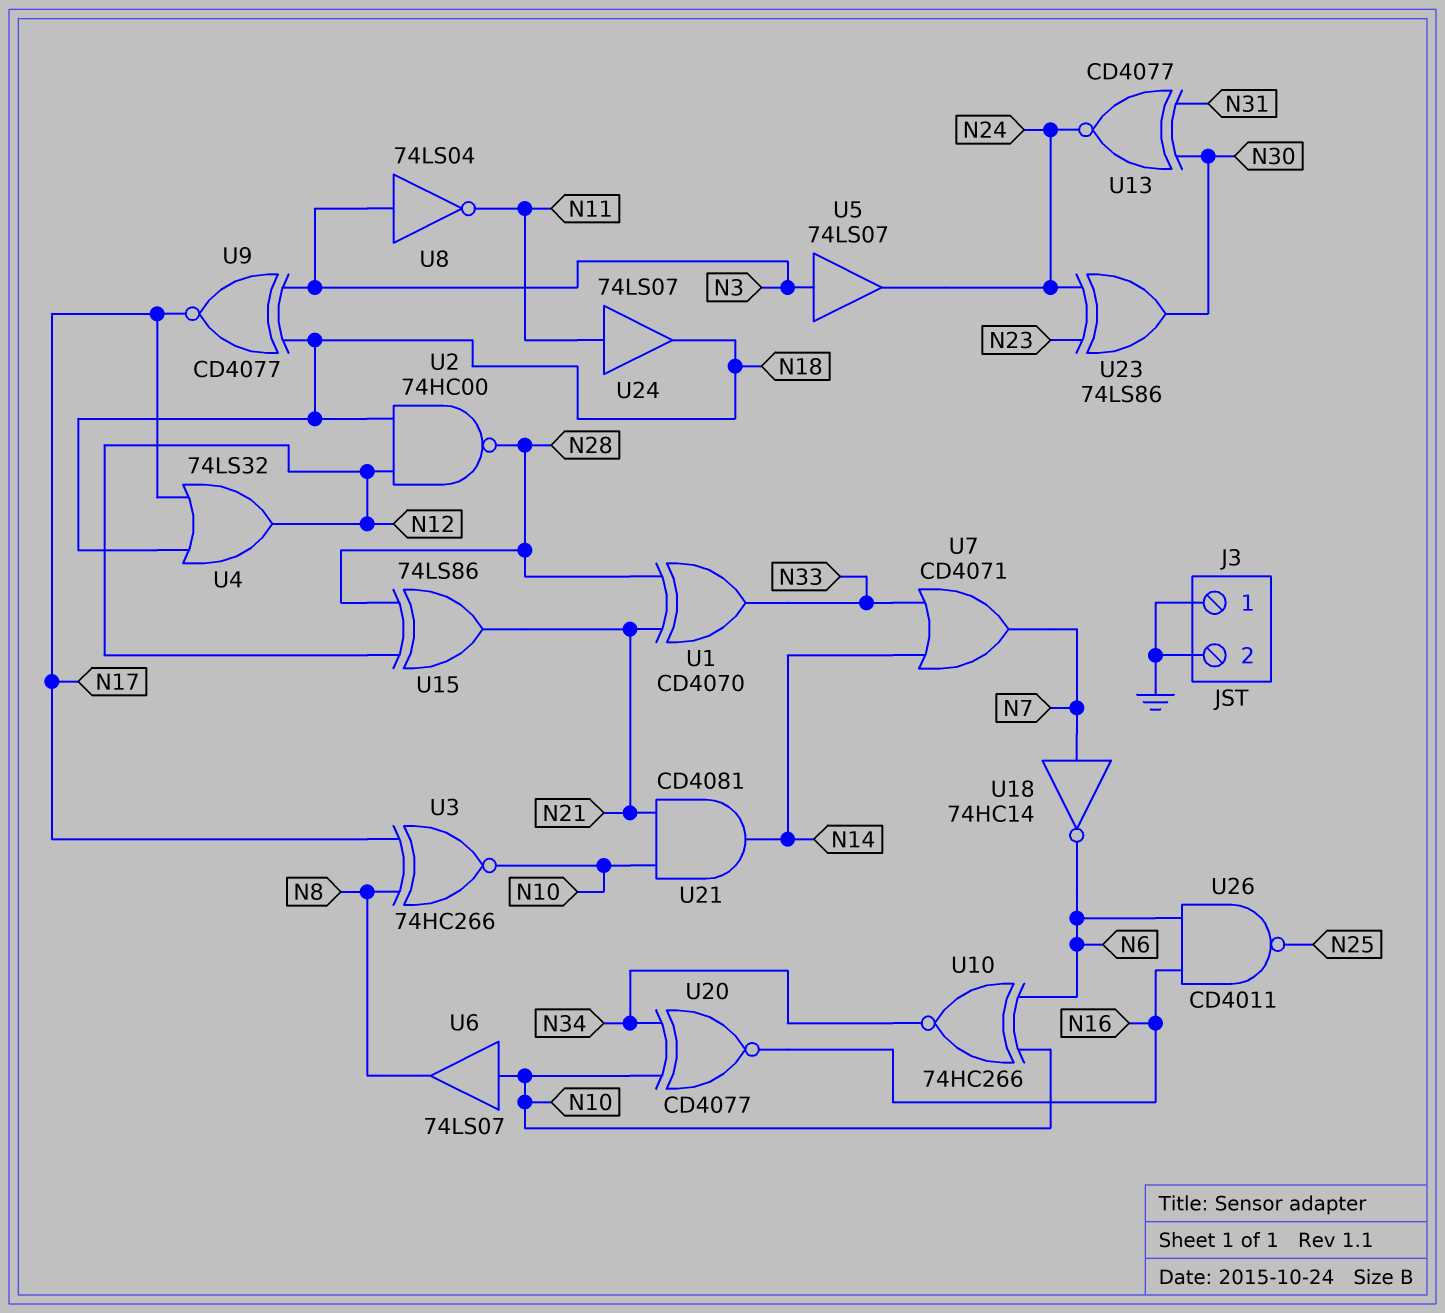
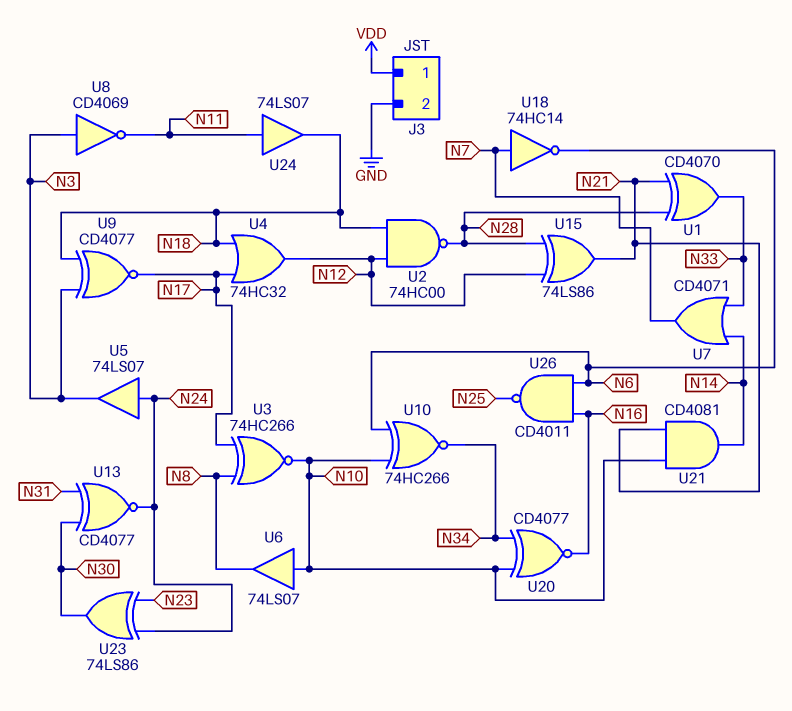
J3 pin 1: GND -> VDD
U4: OR 74LS32 (in N17, in N18, out N12) -> OR 74HC32 (in N17, in N18, out N12)
U5: buffer 74LS07 (in N3, out N24) -> buffer 74LS07 (in N24, out N3)
U8: NOT 74LS04 (in N3, out N11) -> NOT CD4069 (in N3, out N11)

